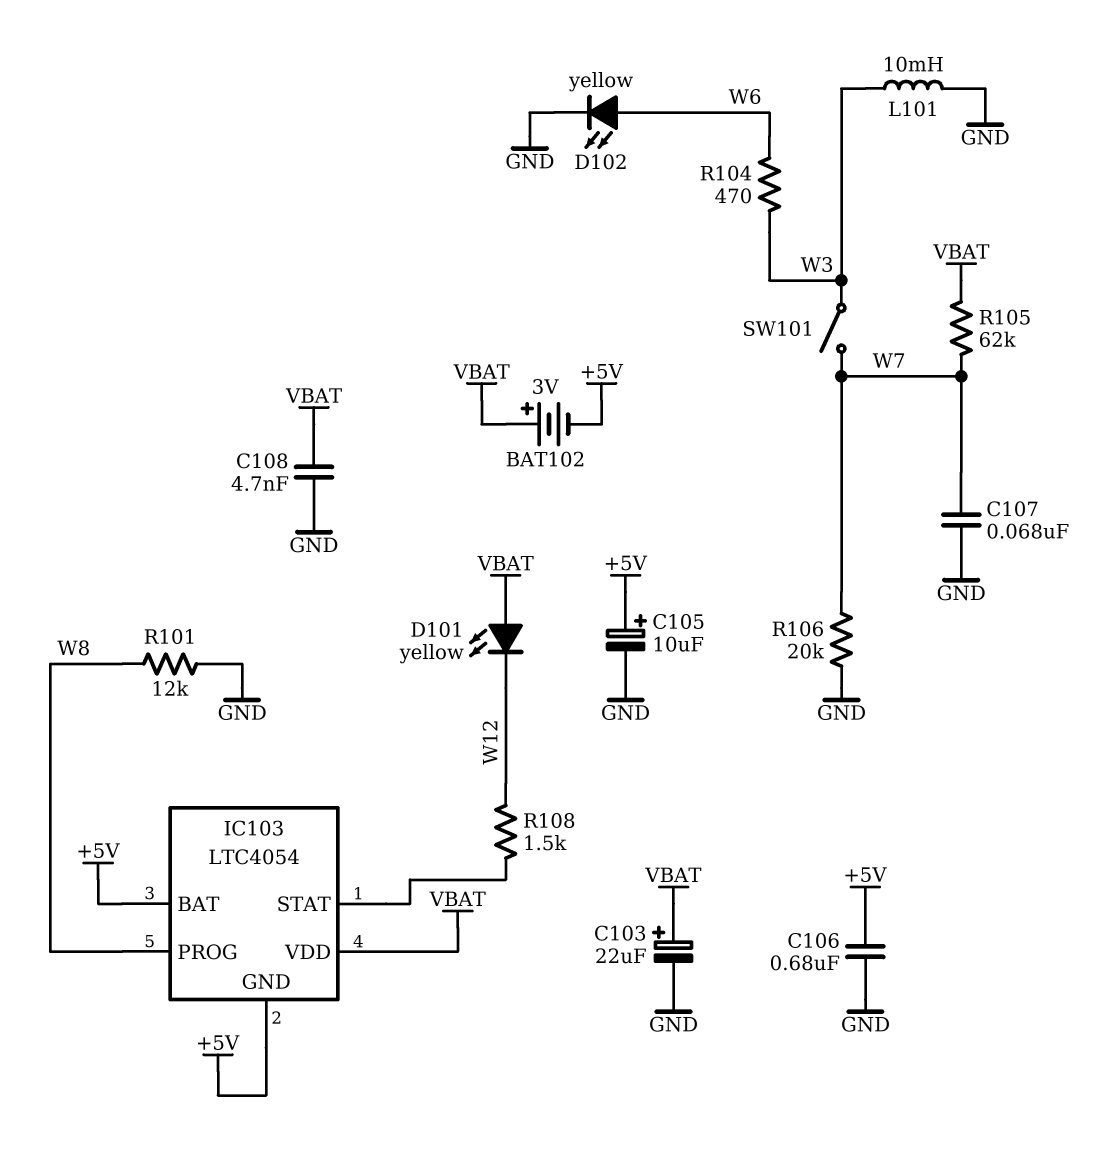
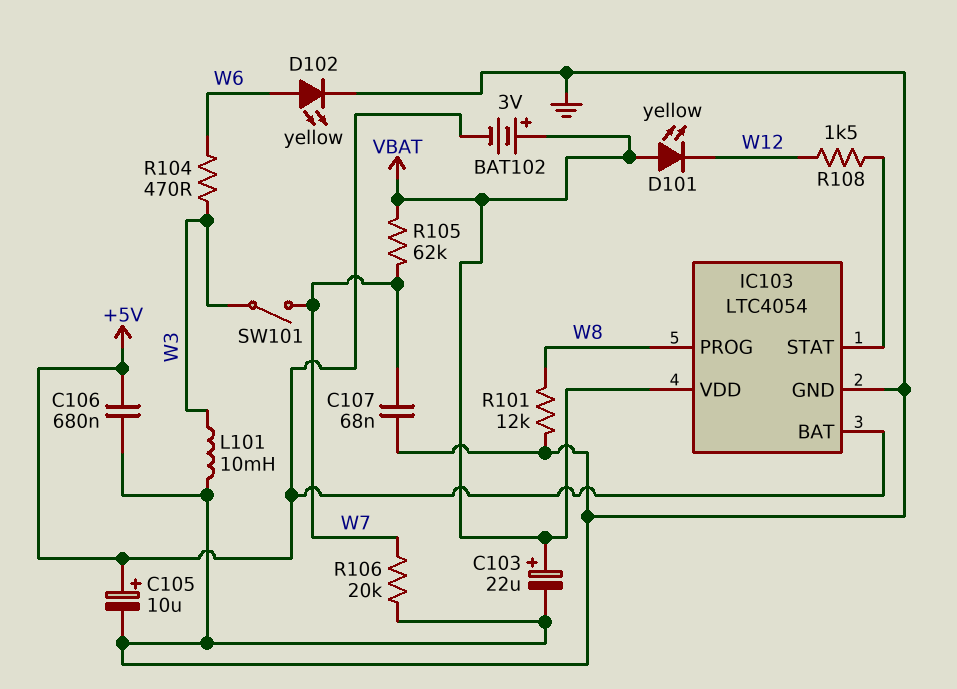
C108: 4.7nF (GND, VBAT) -> none
IC103 pin GND: +5V -> GND

